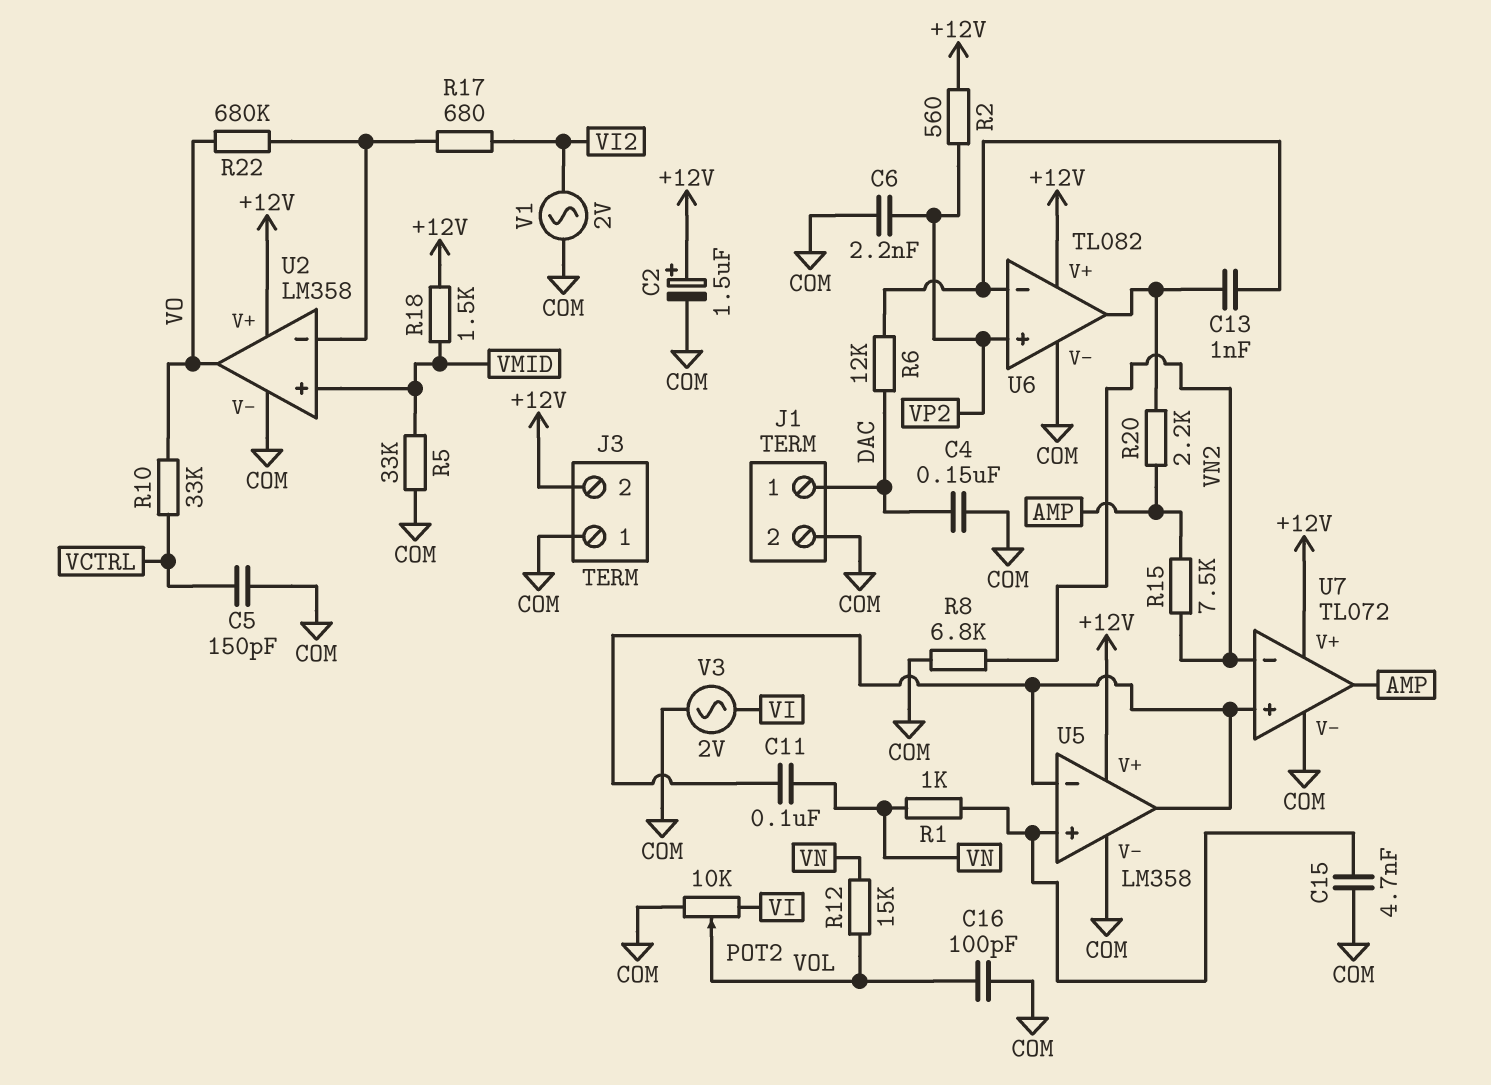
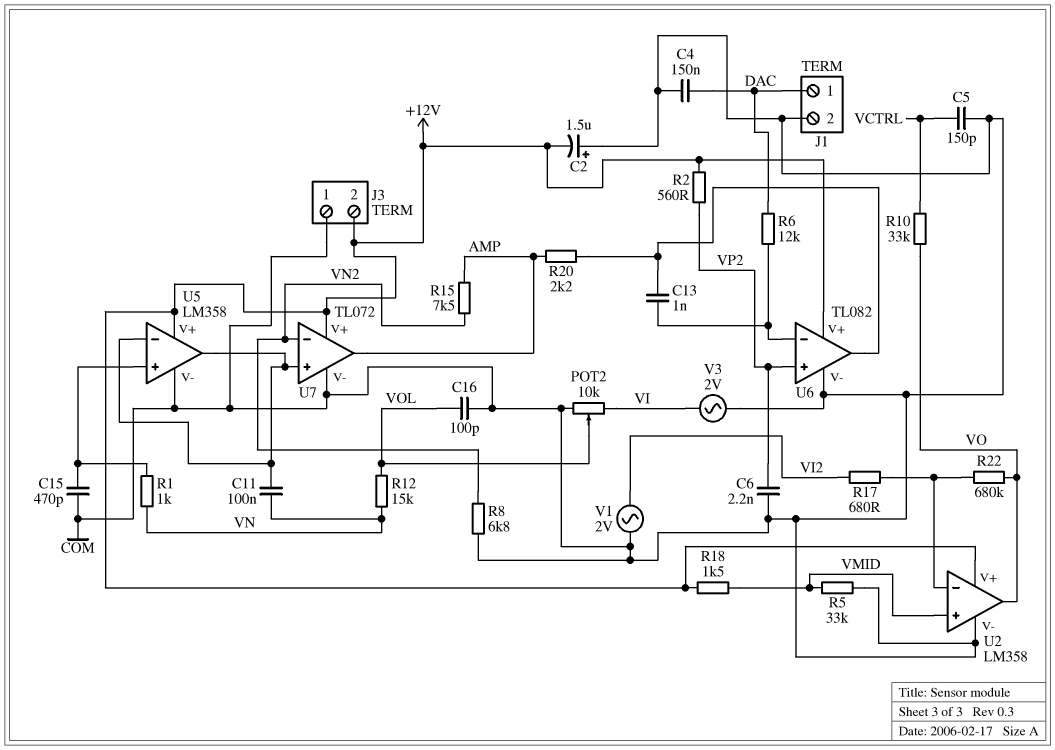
C2: 1.5uF (plus +12V, minus COM) -> 1.5uF (plus COM, minus +12V)
C15: 4.7nF (COM, U5/in+) -> 470pF (COM, U5/in+)

